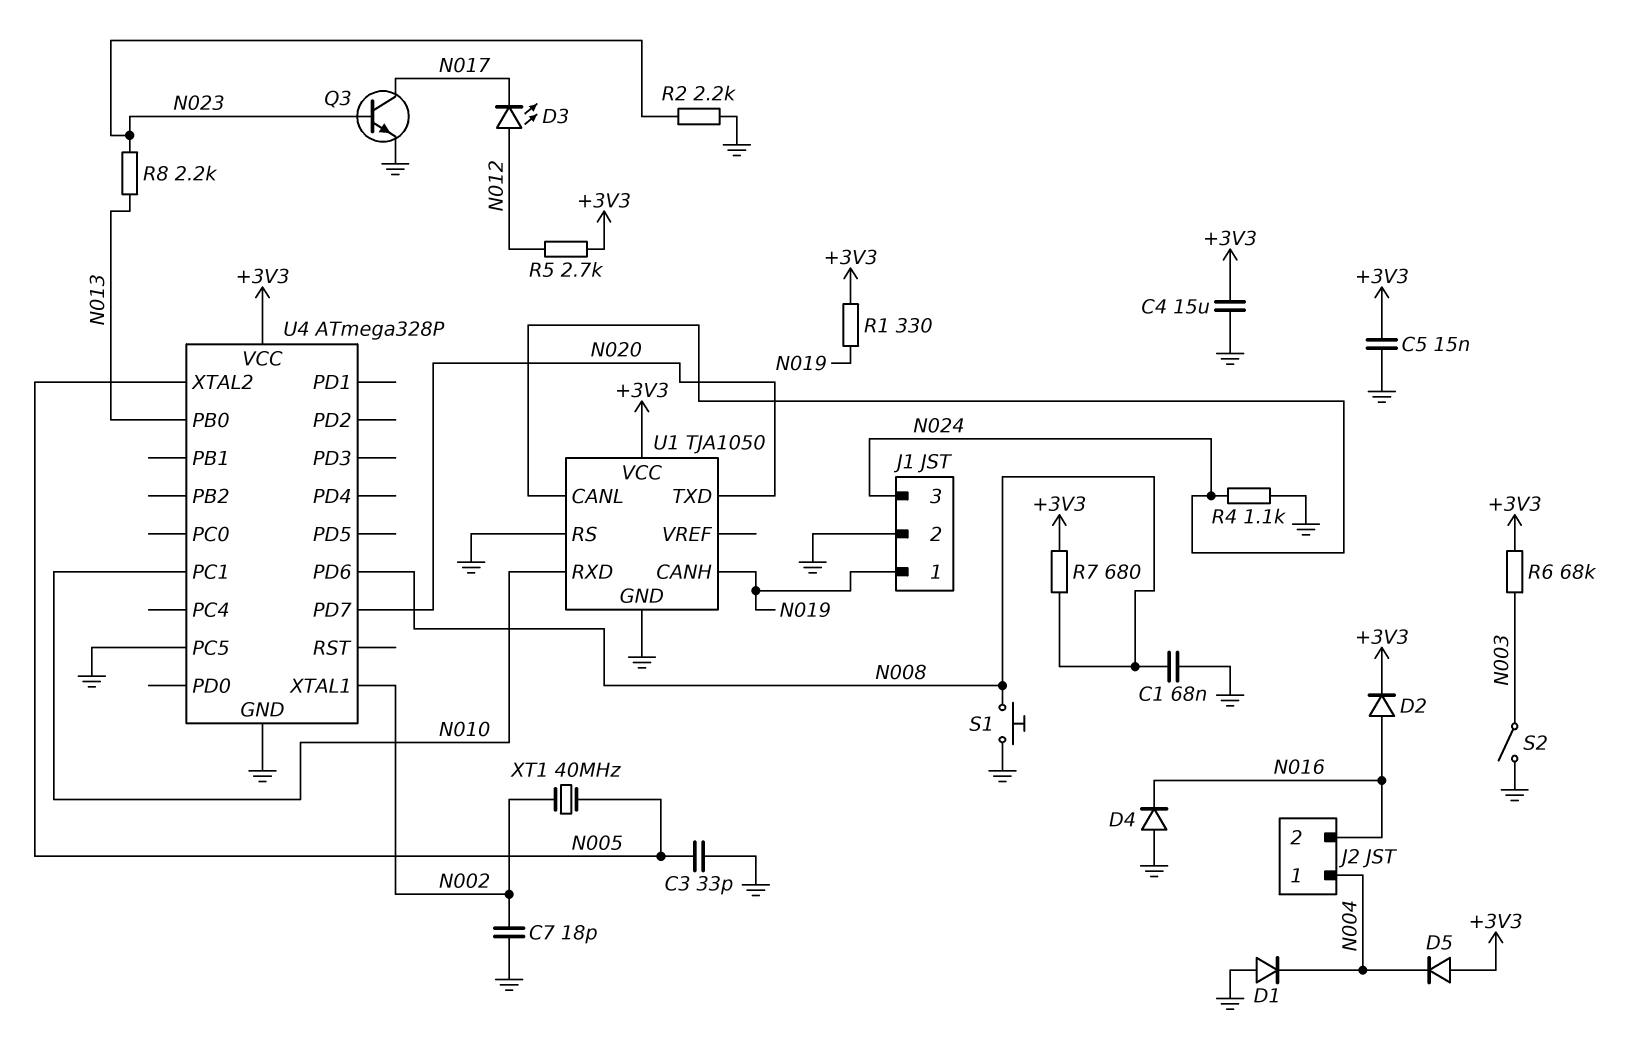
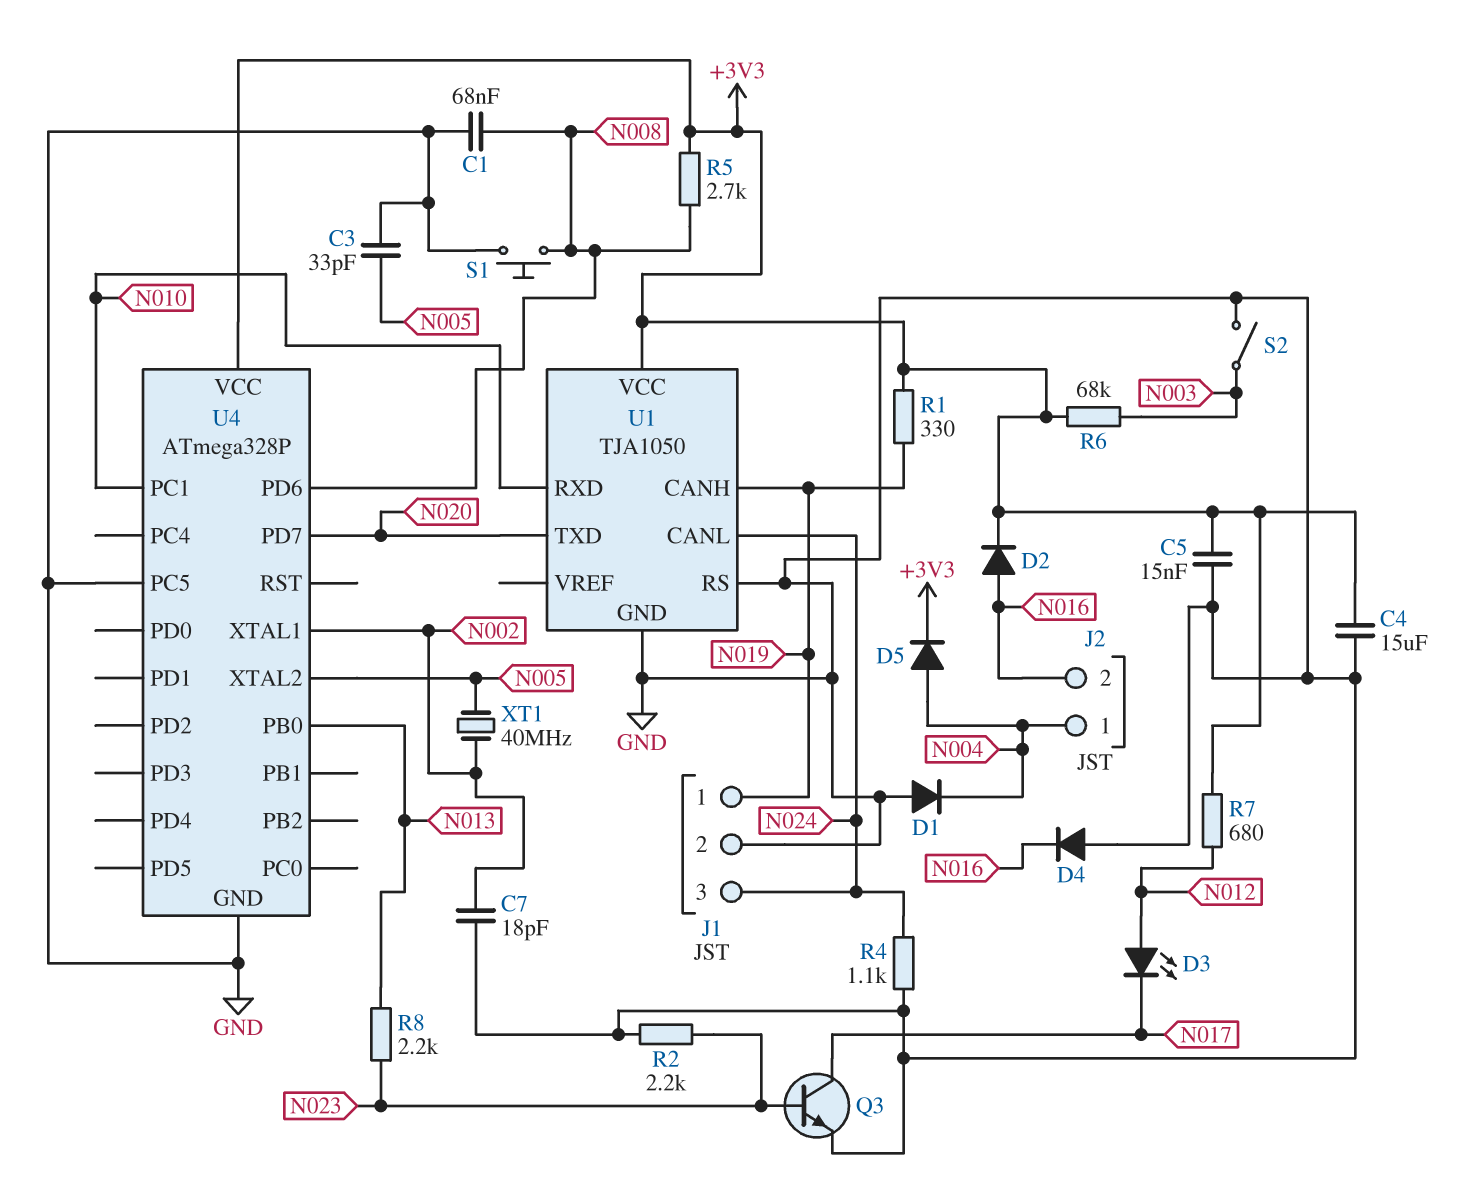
D5: diode (A +3V3, K N004) -> diode (A N004, K +3V3)
R5: 2.7k (+3V3, N012) -> 2.7k (+3V3, N008)
R7: 680 (+3V3, N008) -> 680 (+3V3, N012)

